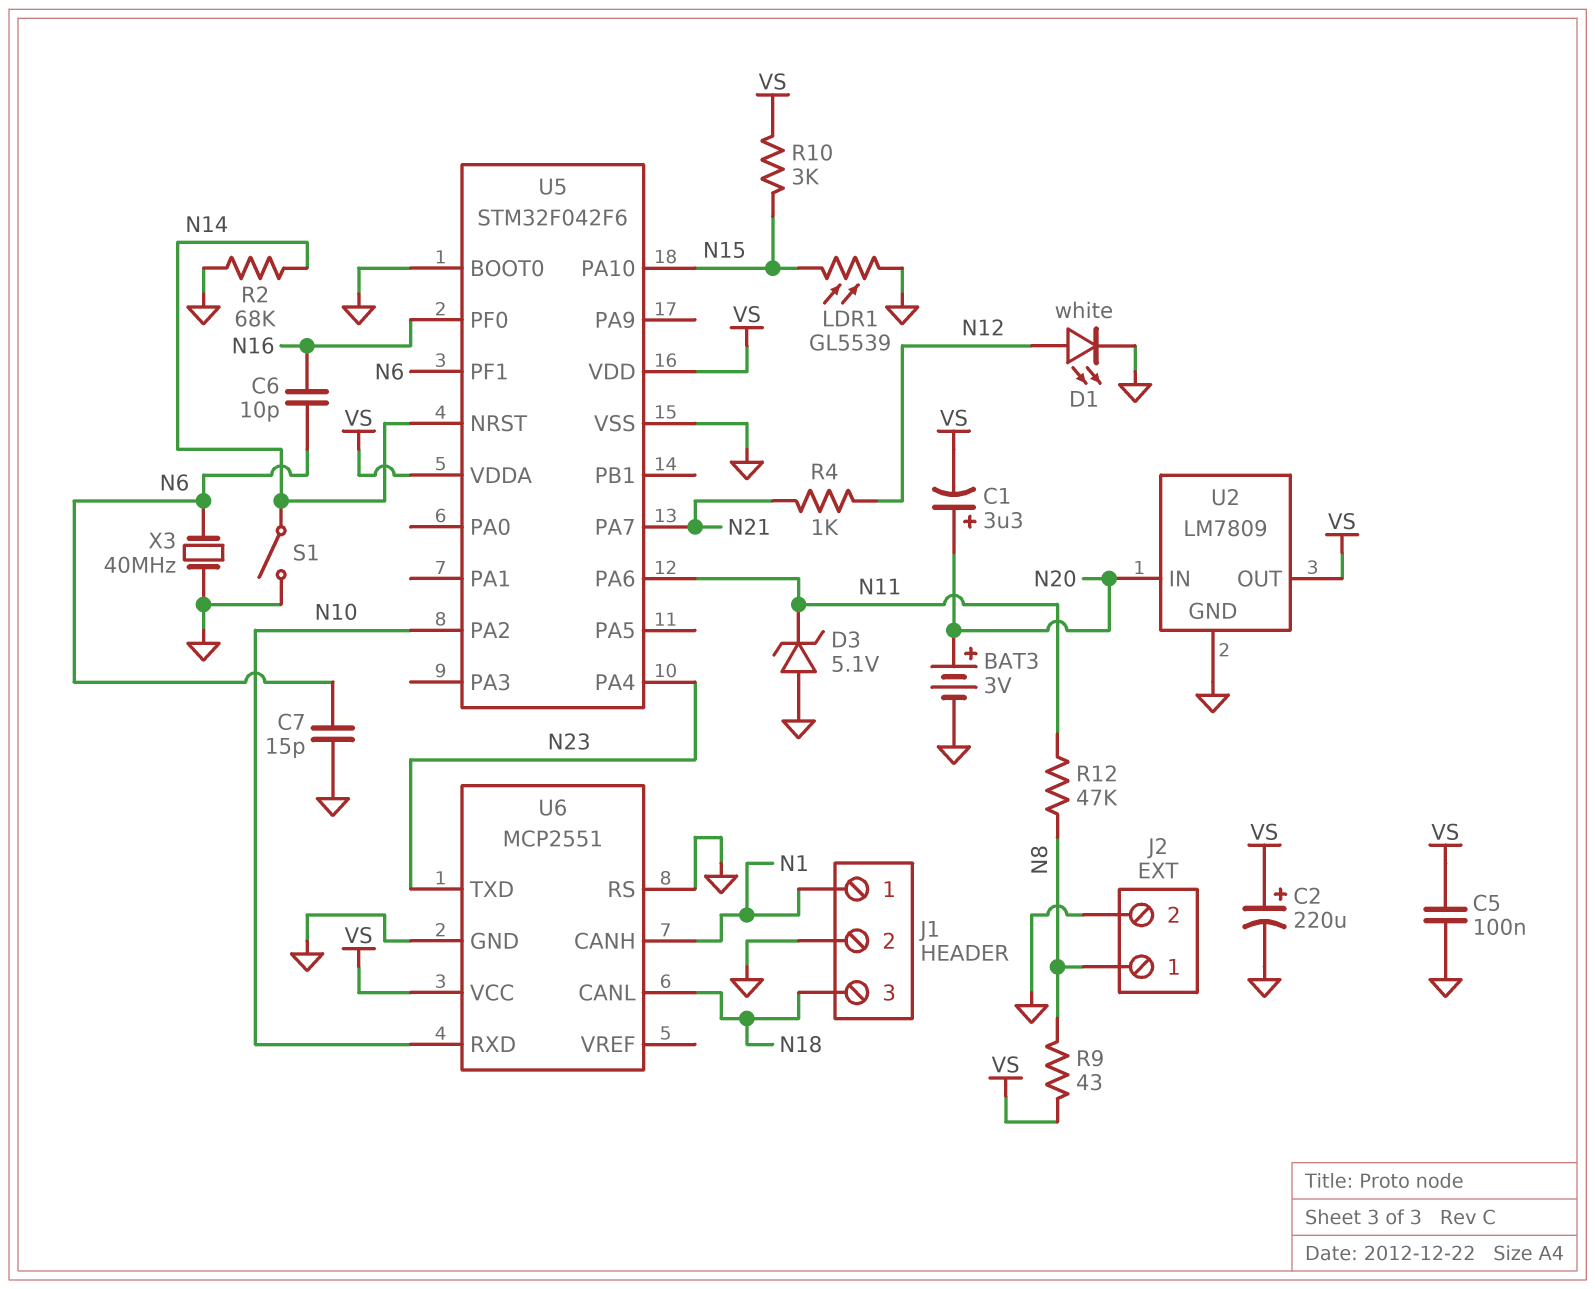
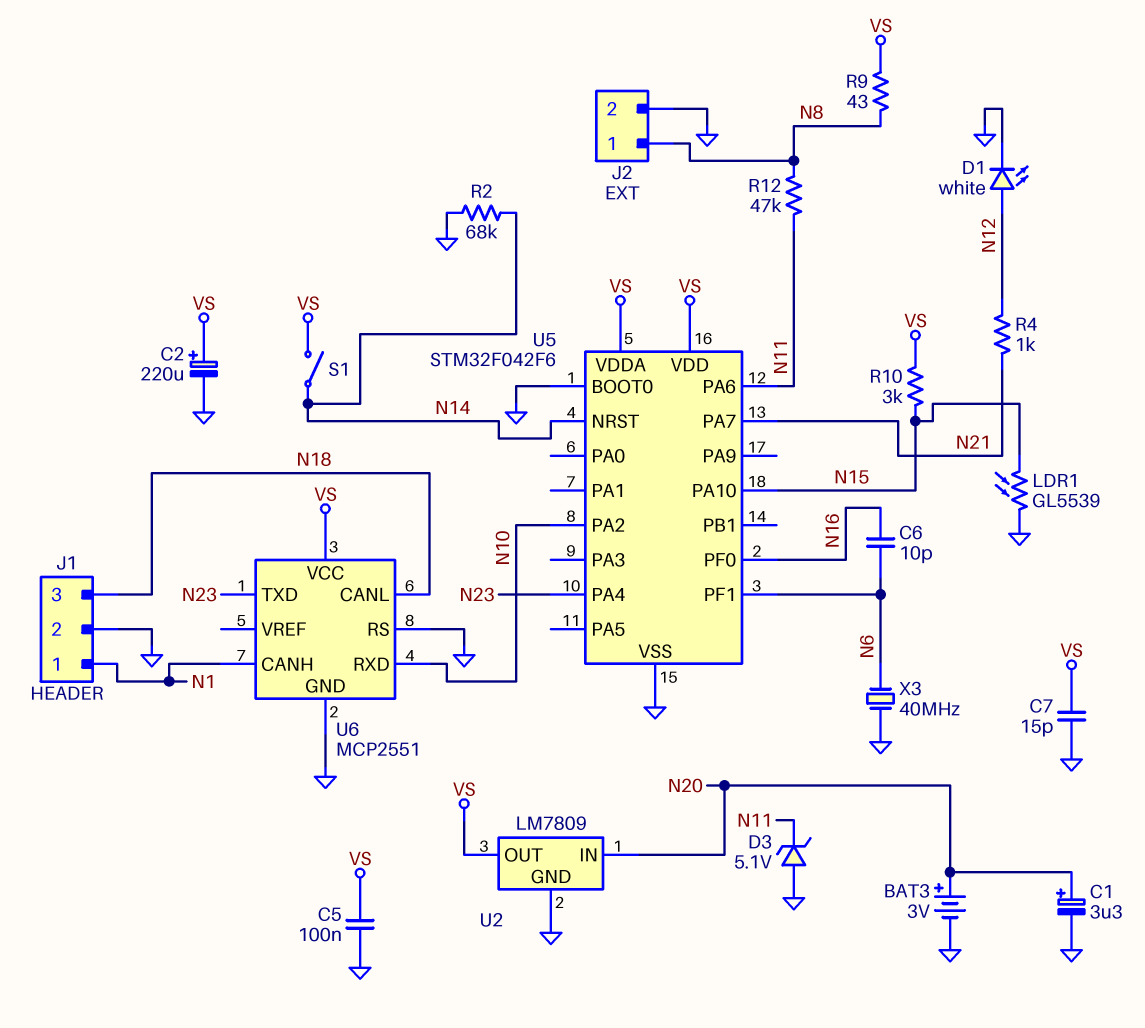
C1: 3.3uF (plus N20, minus VS) -> 3.3uF (plus N20, minus GND)
C7: 15pF (GND, N6) -> 15pF (GND, VS)
S1: switch (GND, N14) -> switch (N14, VS)

